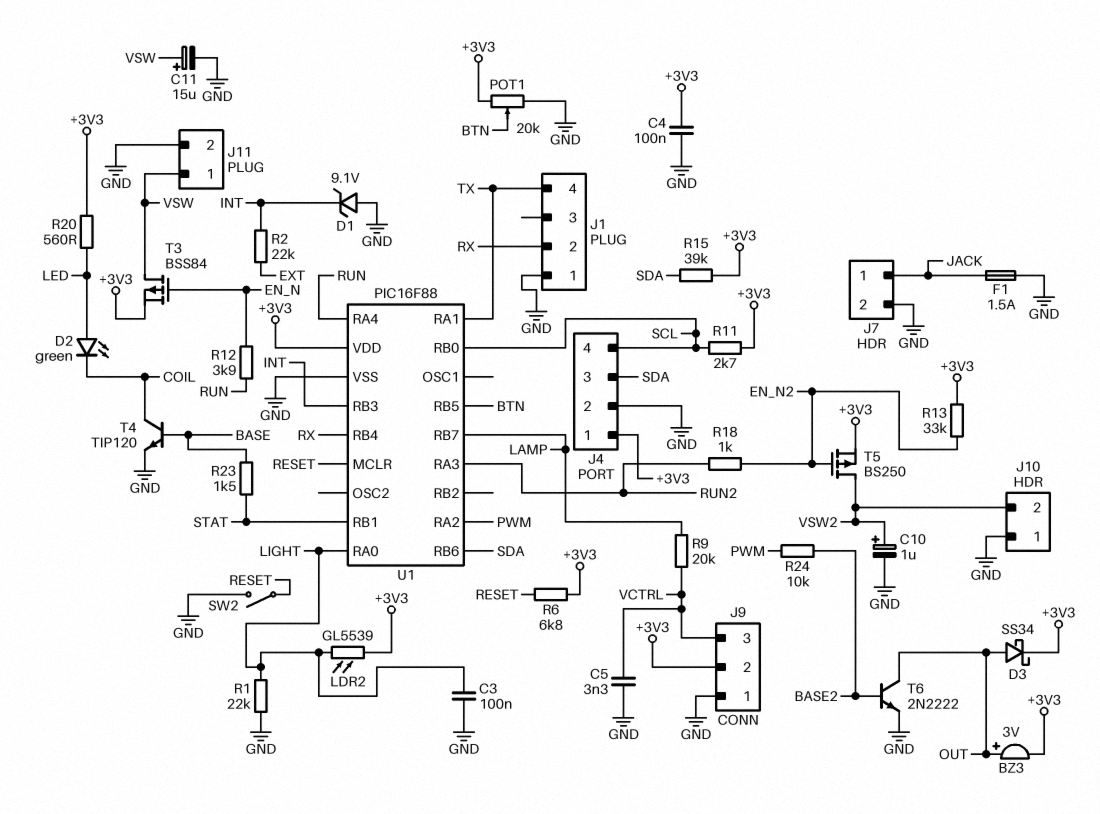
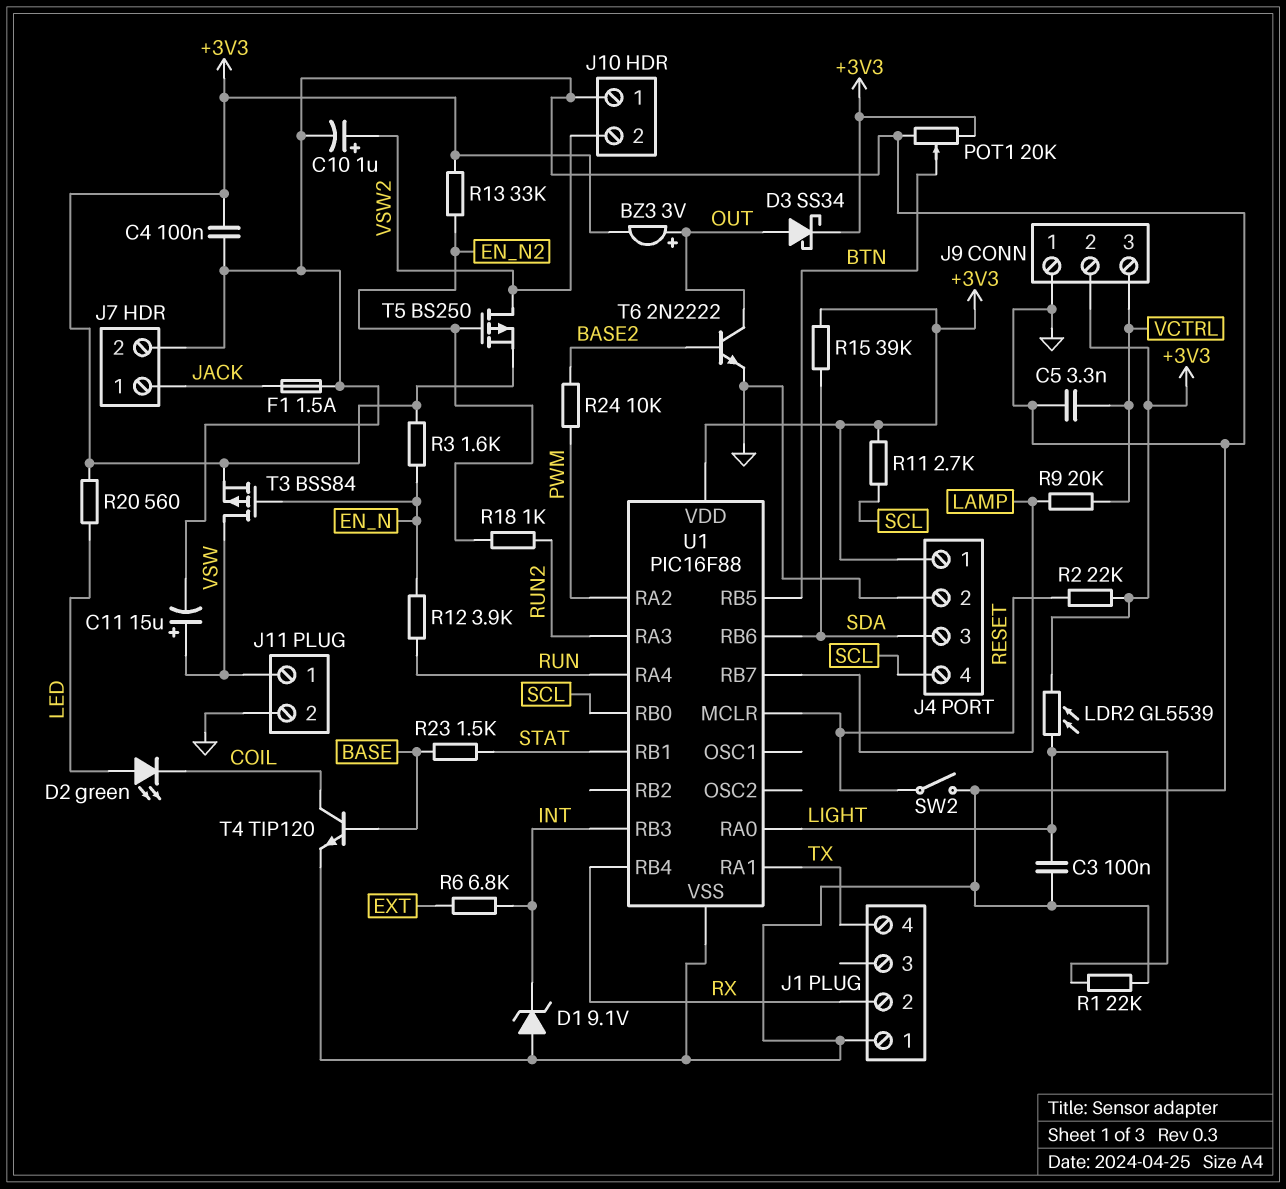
R2: 22k (EXT, INT) -> 22k (+3V3, RESET)
R3: none -> 1.6k (+3V3, EN_N)
R6: 6.8k (+3V3, RESET) -> 6.8k (EXT, INT)

